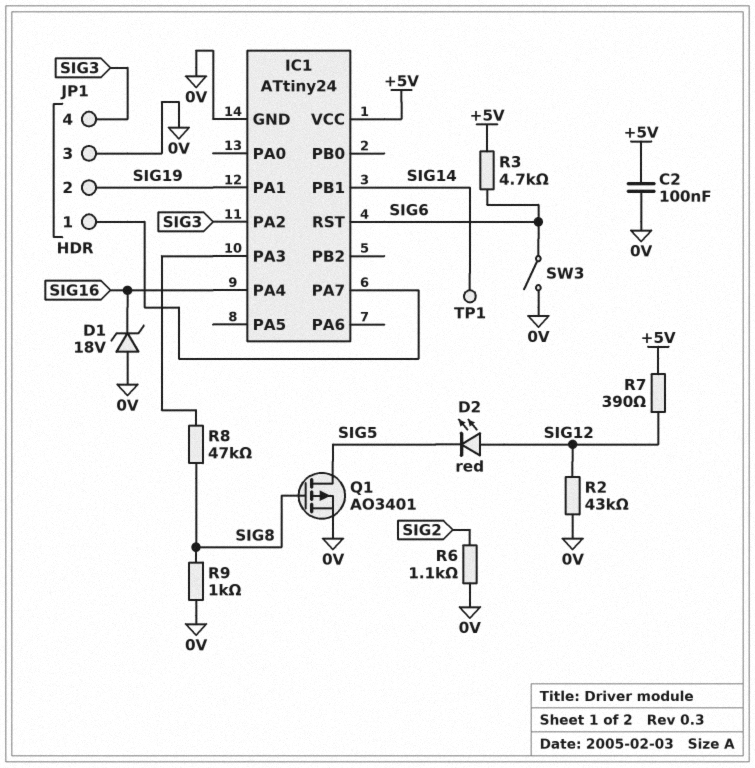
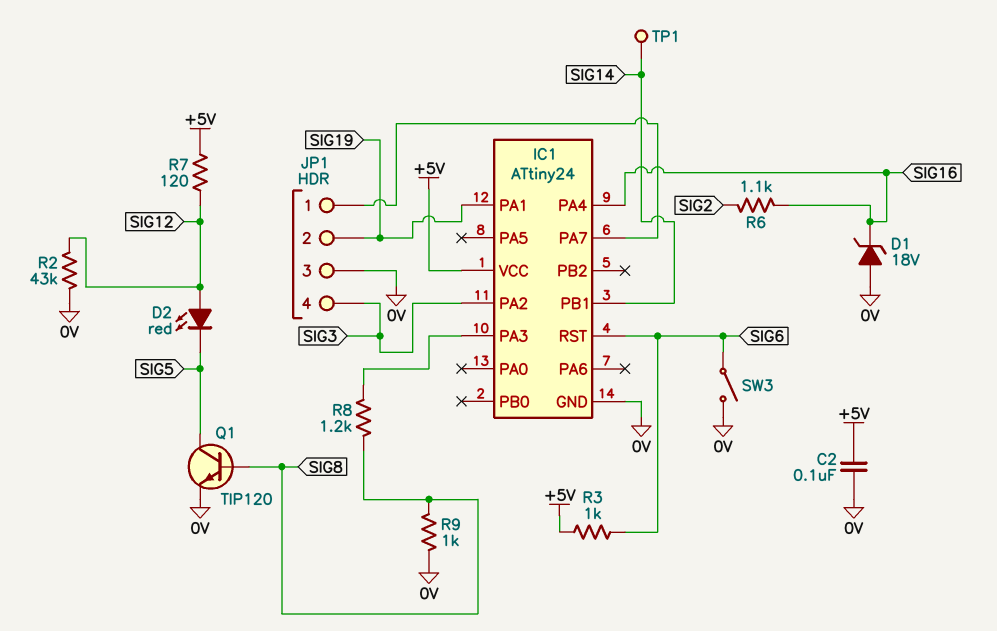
Q1: PMOS AO3401 (G SIG8, D SIG5, S 0V) -> NPN TIP120 (B SIG8, C SIG5, E 0V)
R3: 4.7k (+5V, SIG6) -> 1k (+5V, SIG6)
R6: 1.1k (0V, SIG2) -> 1.1k (SIG2, SIG16)
R7: 390 (+5V, SIG12) -> 120 (+5V, SIG12)
R8: 47k (IC1/PA3, SIG8) -> 1.2k (IC1/PA3, SIG8)

